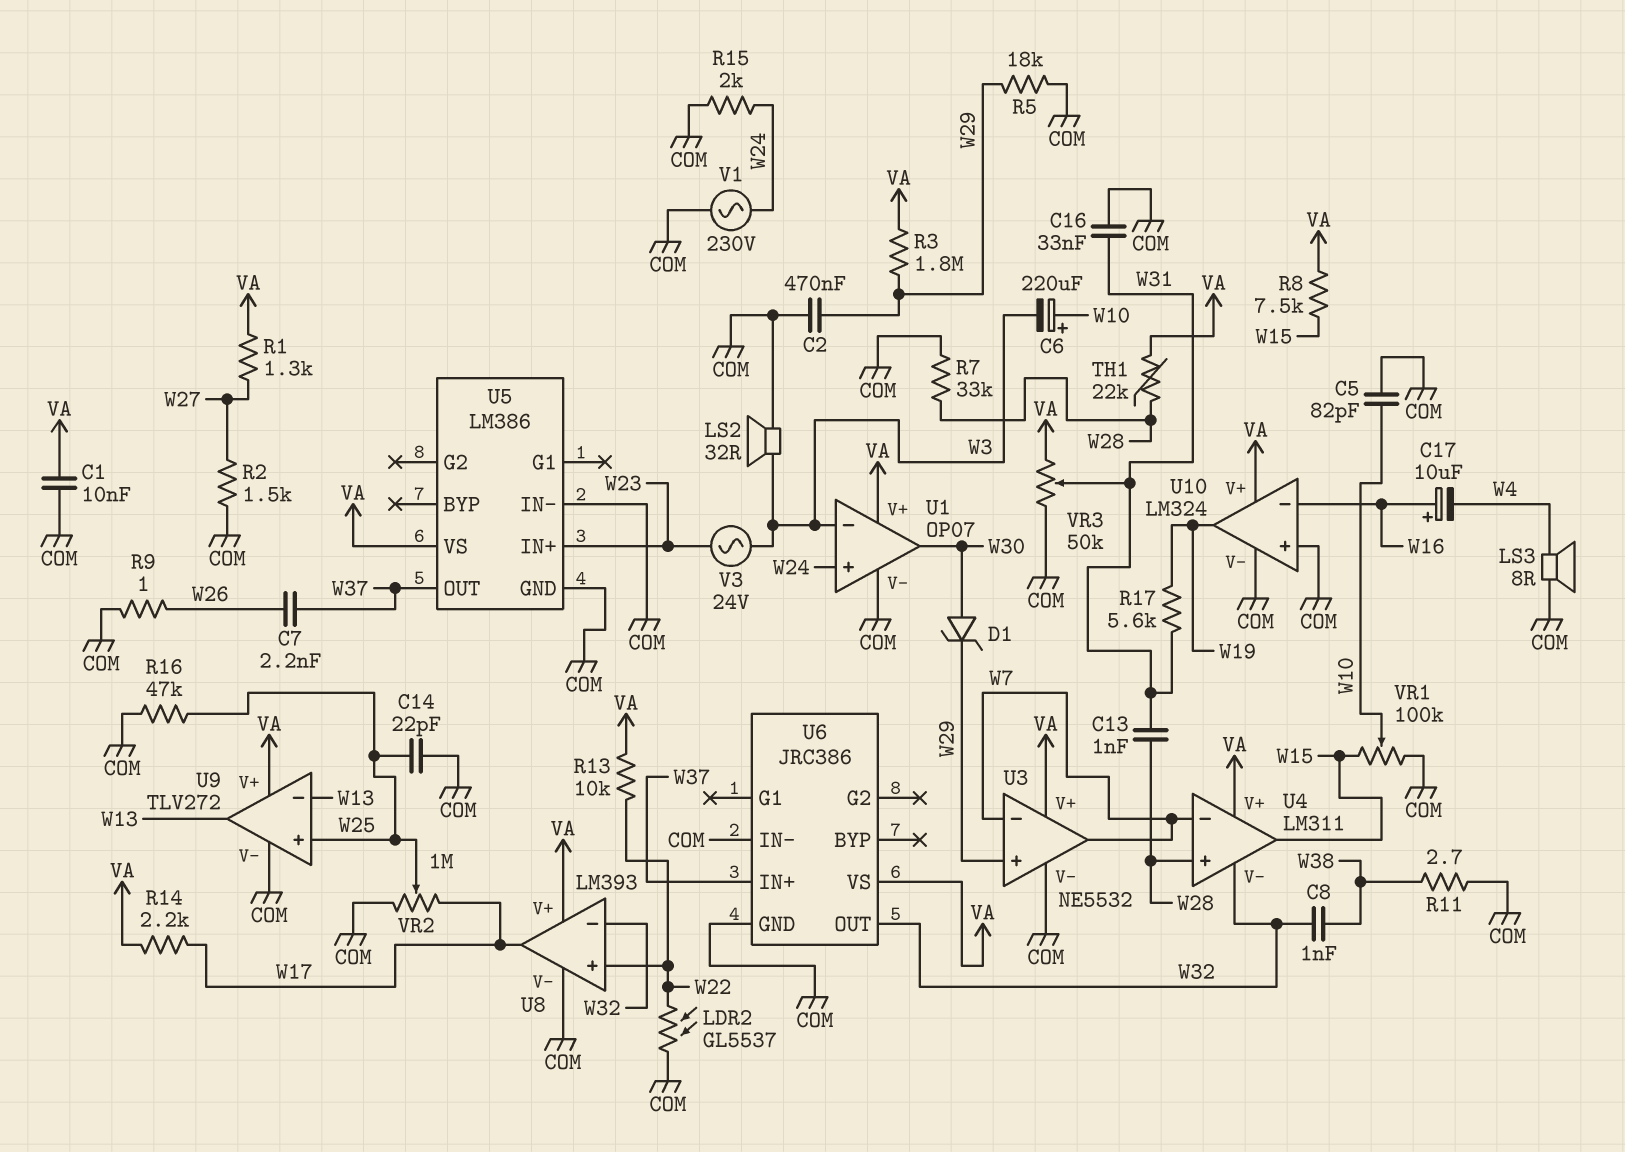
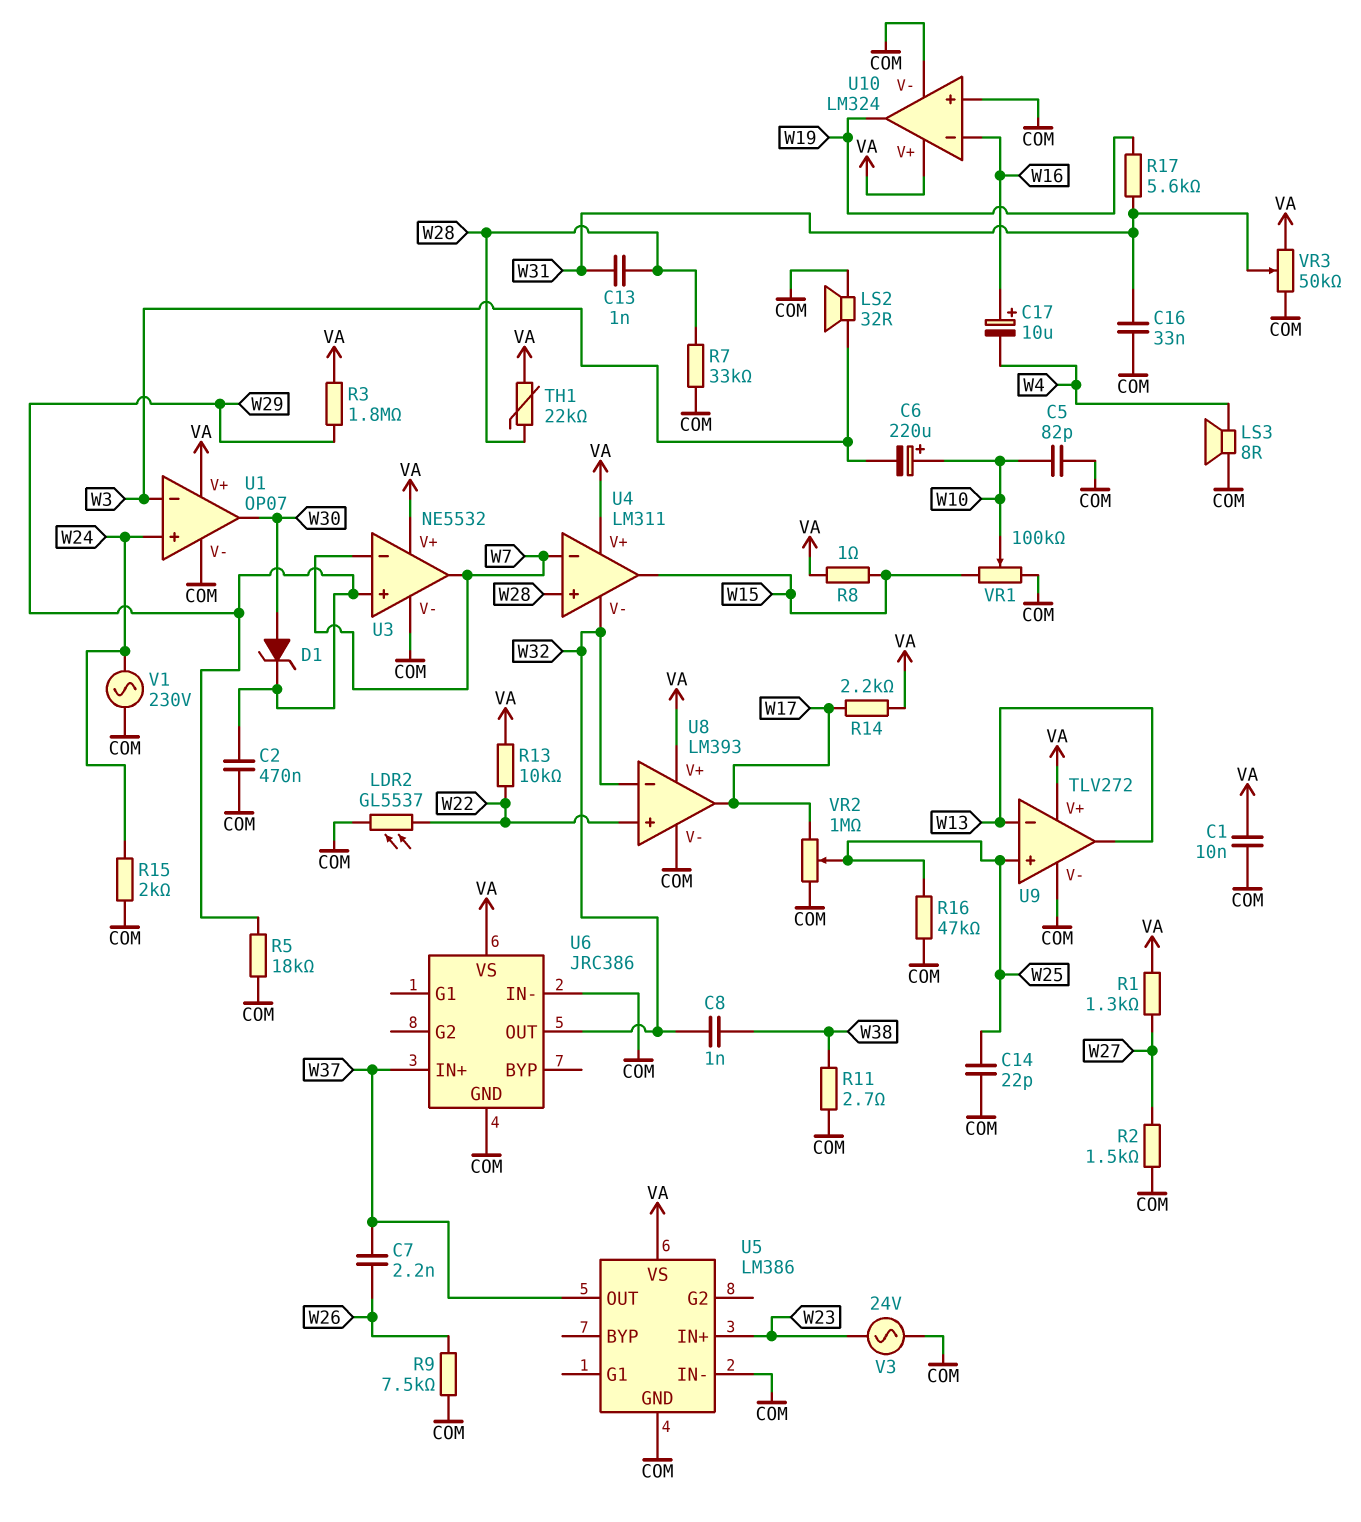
R8: 7.5k (VA, W15) -> 1 (VA, W15)
R9: 1 (COM, W26) -> 7.5k (COM, W26)
V3: AC 24V (W3, W23) -> AC 24V (COM, W23)

